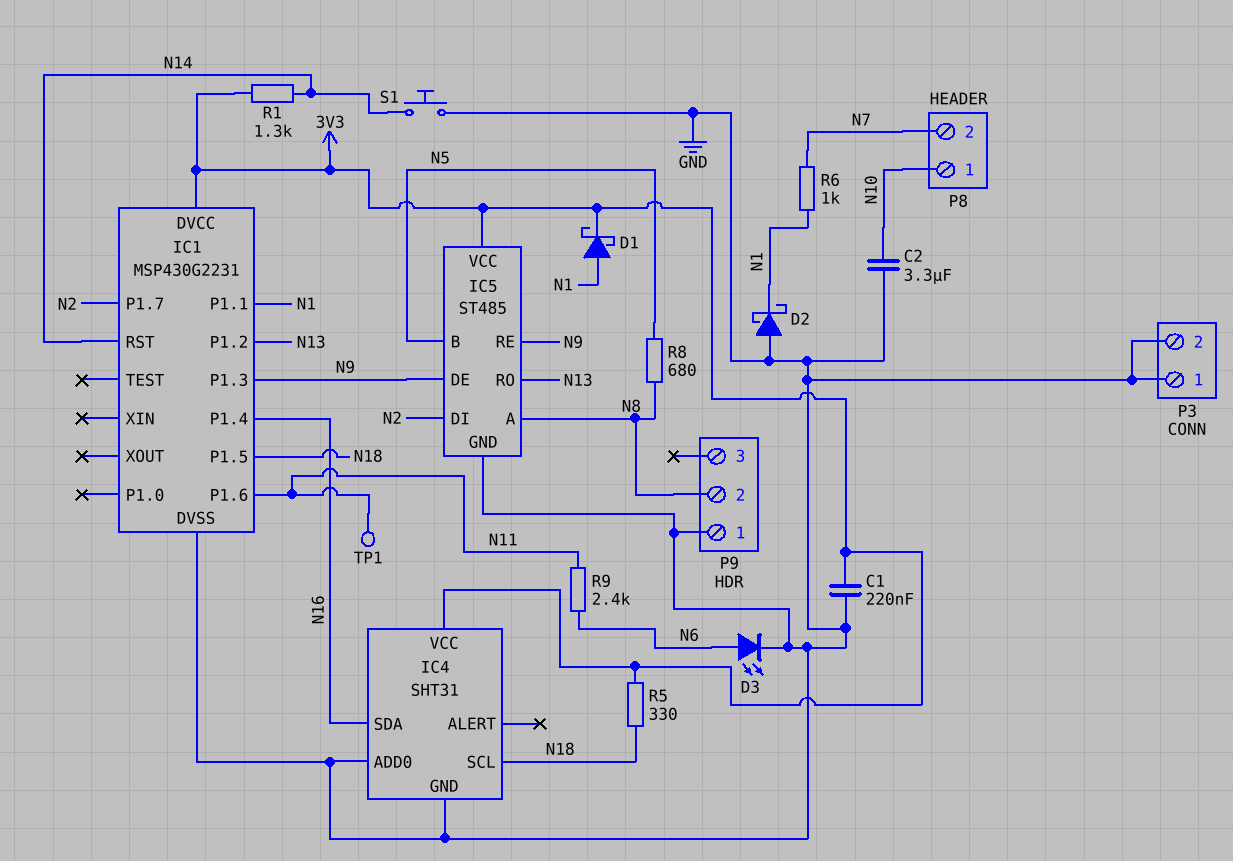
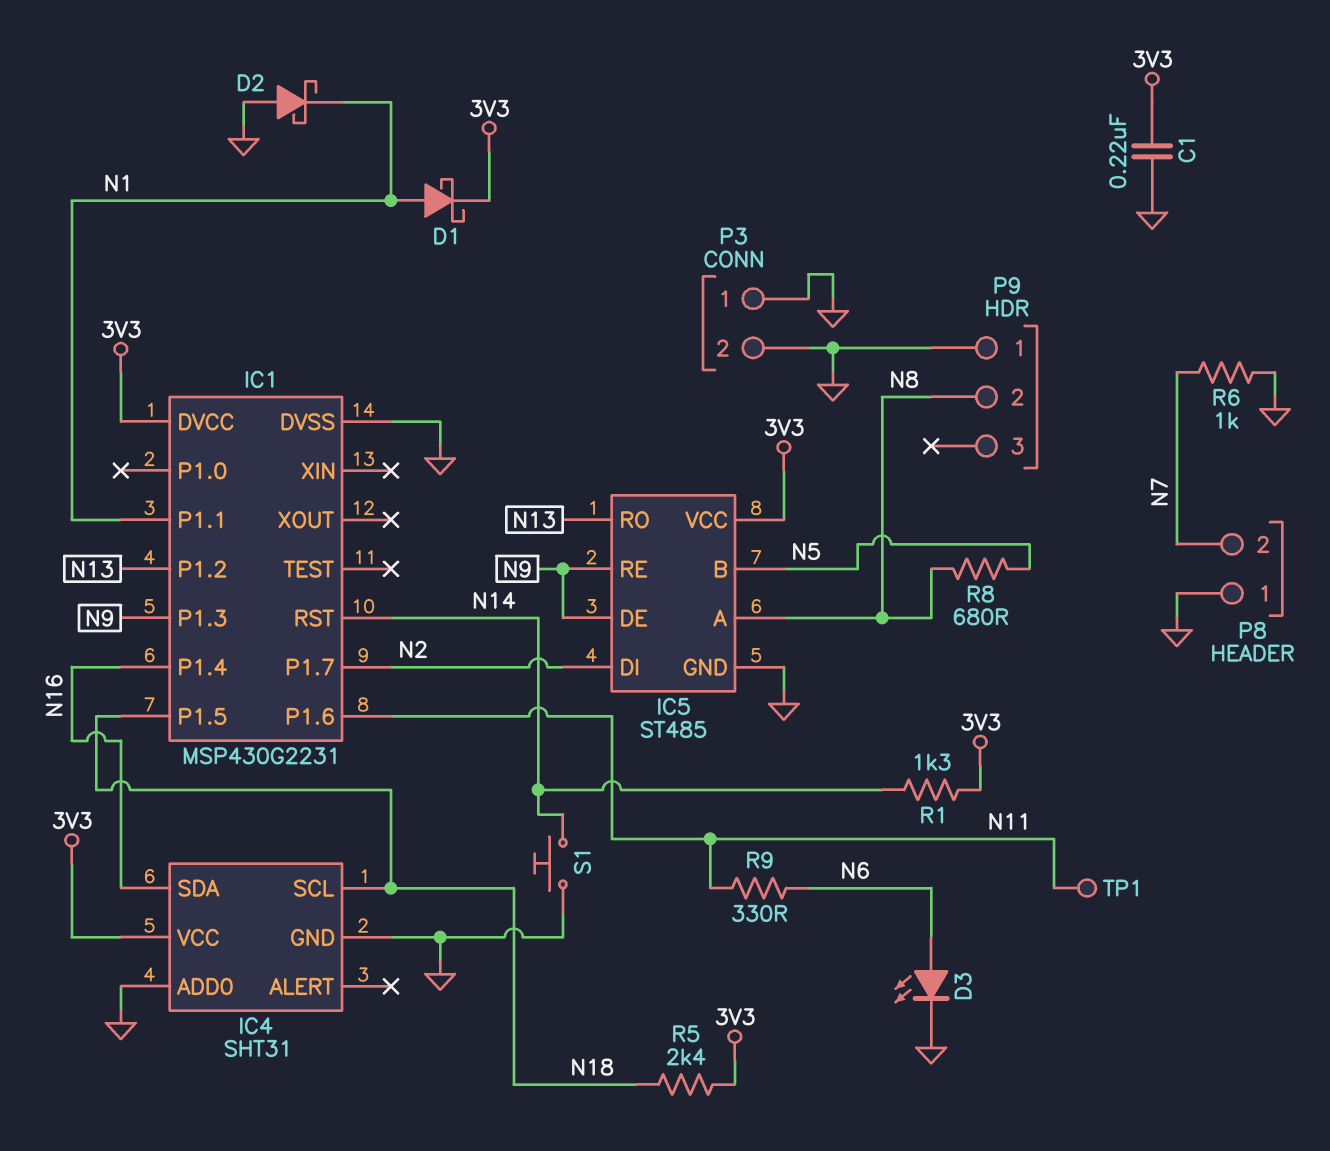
C2: 3.3uF (GND, N10) -> none
P8 pin 1: N10 -> GND
R5: 330 (3V3, N18) -> 2.4k (3V3, N18)
R6: 1k (N1, N7) -> 1k (GND, N7)
R9: 2.4k (N6, N11) -> 330 (N6, N11)

